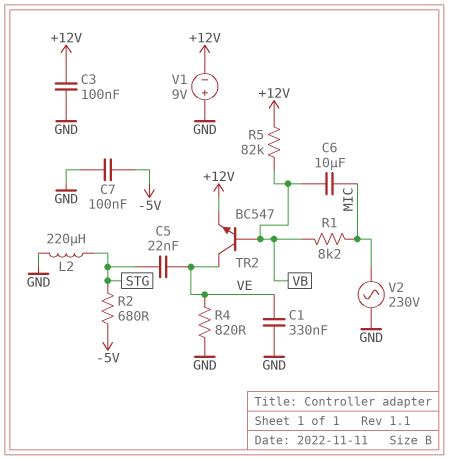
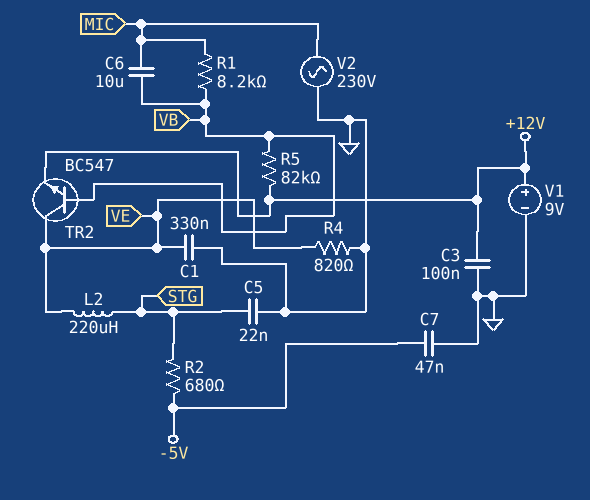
C5: 22nF (STG, VE) -> 22nF (GND, STG)
C7: 100nF (-5V, GND) -> 47nF (-5V, GND)
L2: 220uH (GND, STG) -> 220uH (STG, VE)
V1: 9V (plus GND, minus +12V) -> 9V (plus +12V, minus GND)

